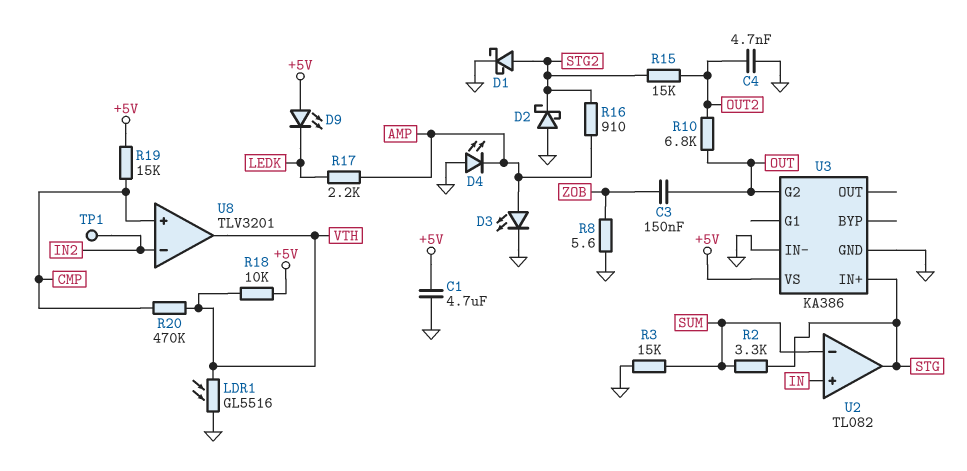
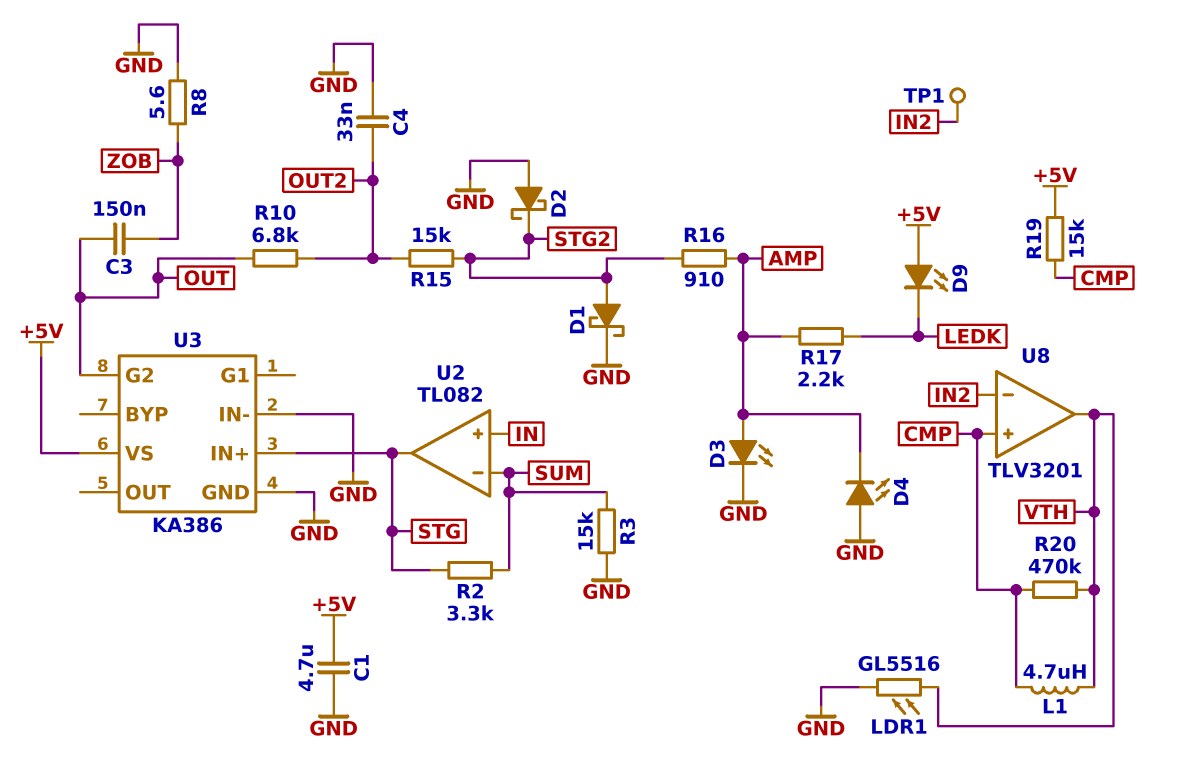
C4: 4.7nF (GND, OUT2) -> 33nF (GND, OUT2)
L1: none -> 4.7uH (CMP, VTH)
R18: 10k (+5V, VTH) -> none

